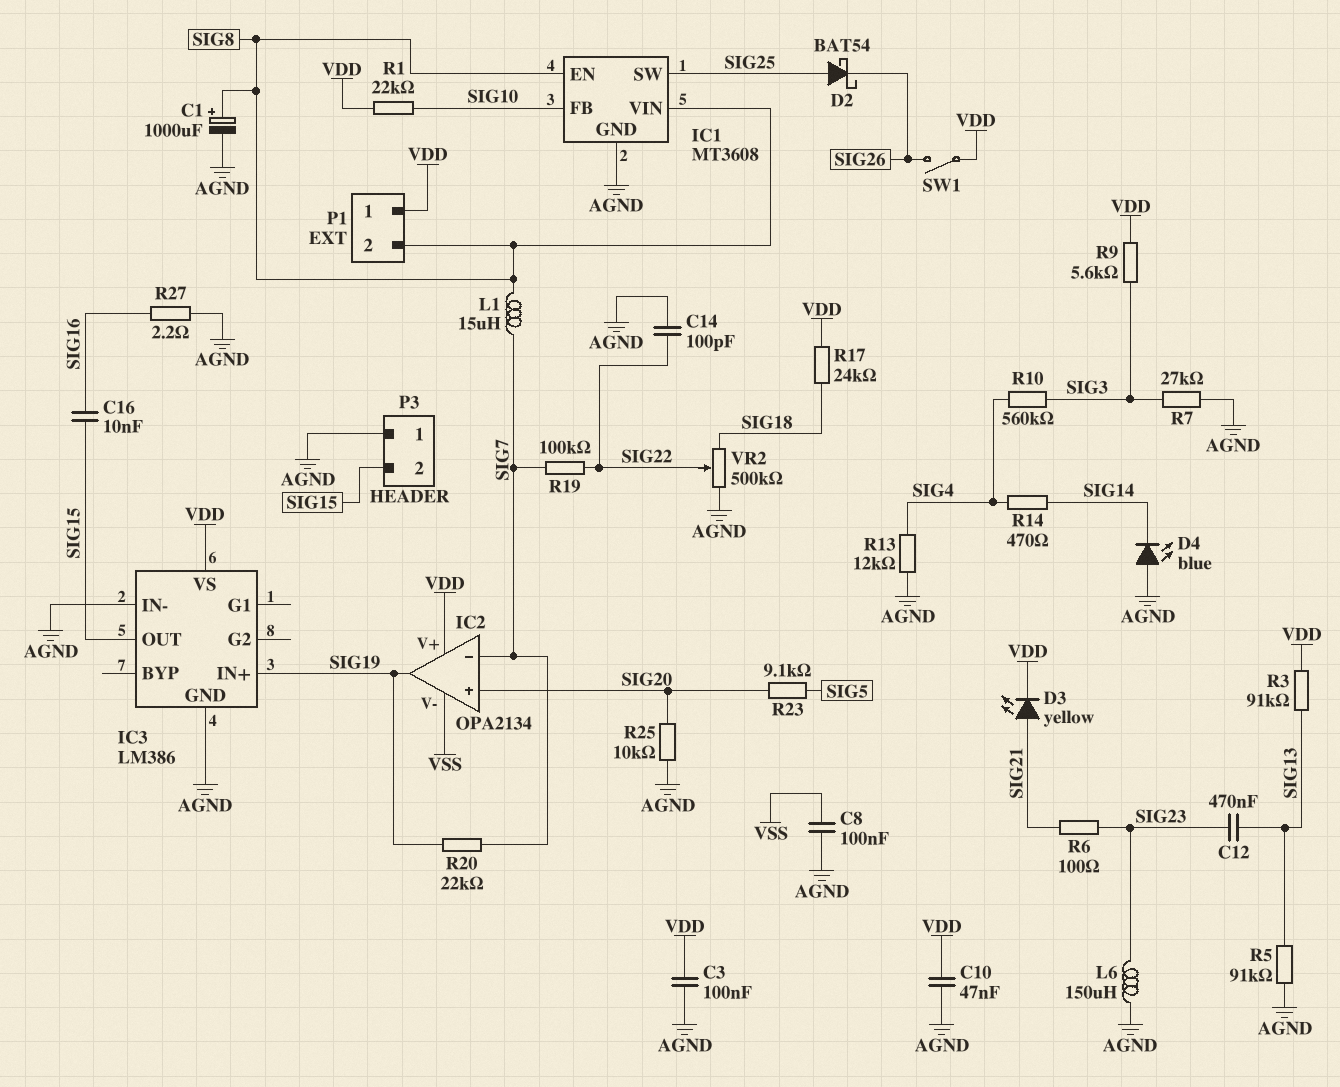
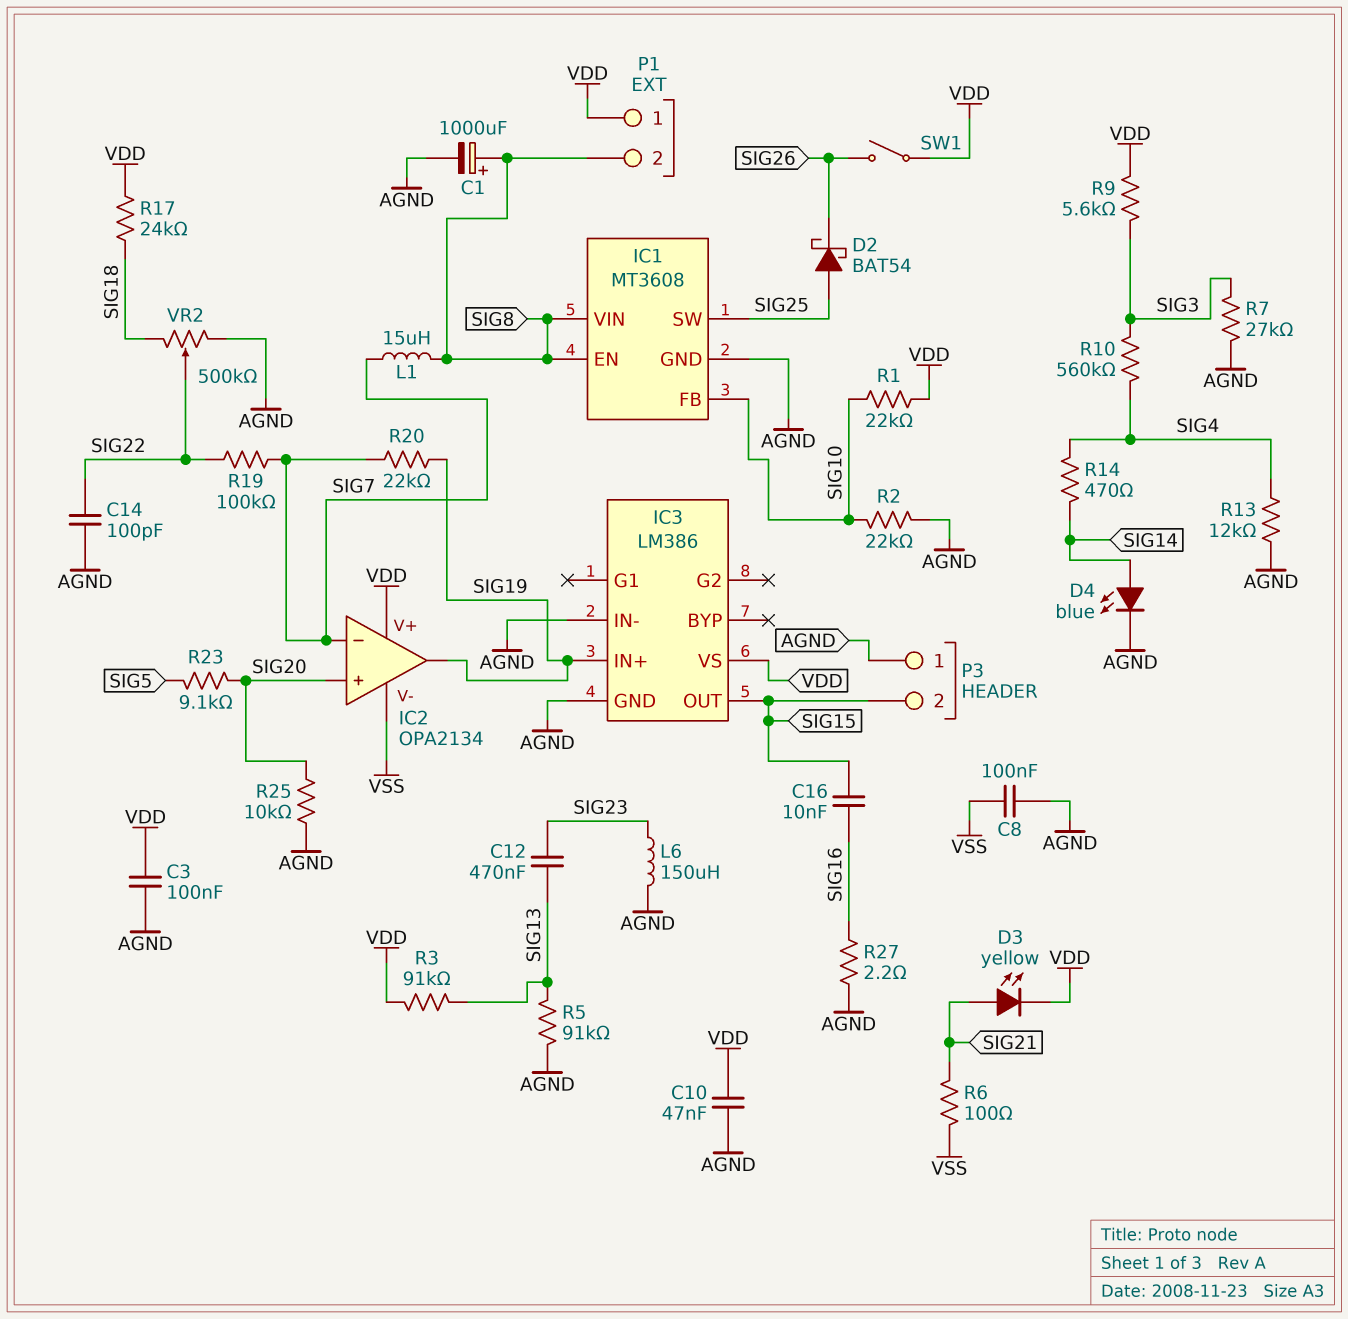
D4: LED blue (A AGND, K SIG14) -> LED blue (A SIG14, K AGND)
R2: none -> 22k (AGND, SIG10)
R6: 100 (SIG21, SIG23) -> 100 (SIG21, VSS)

